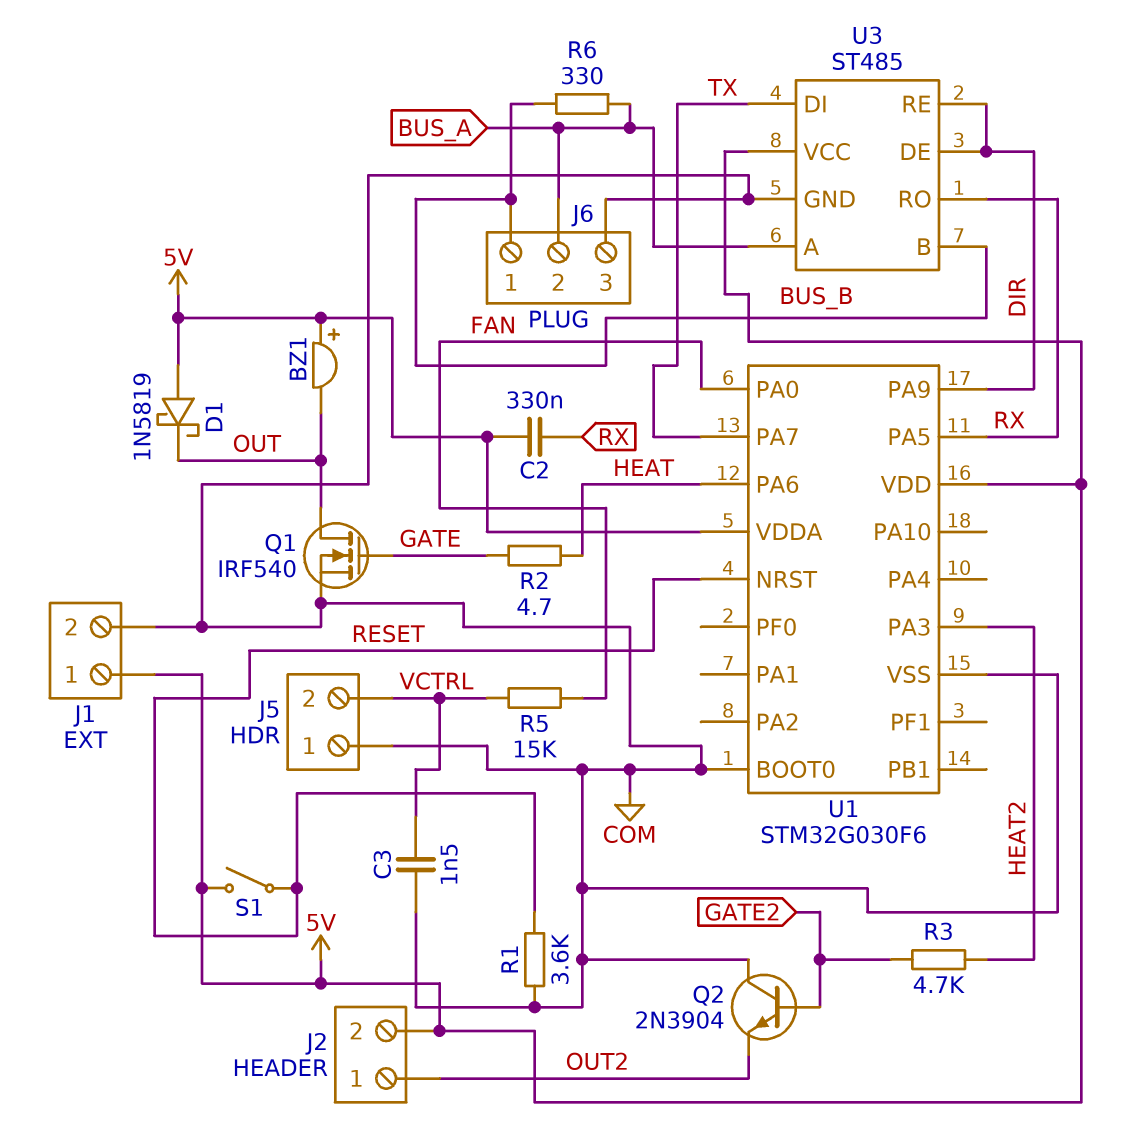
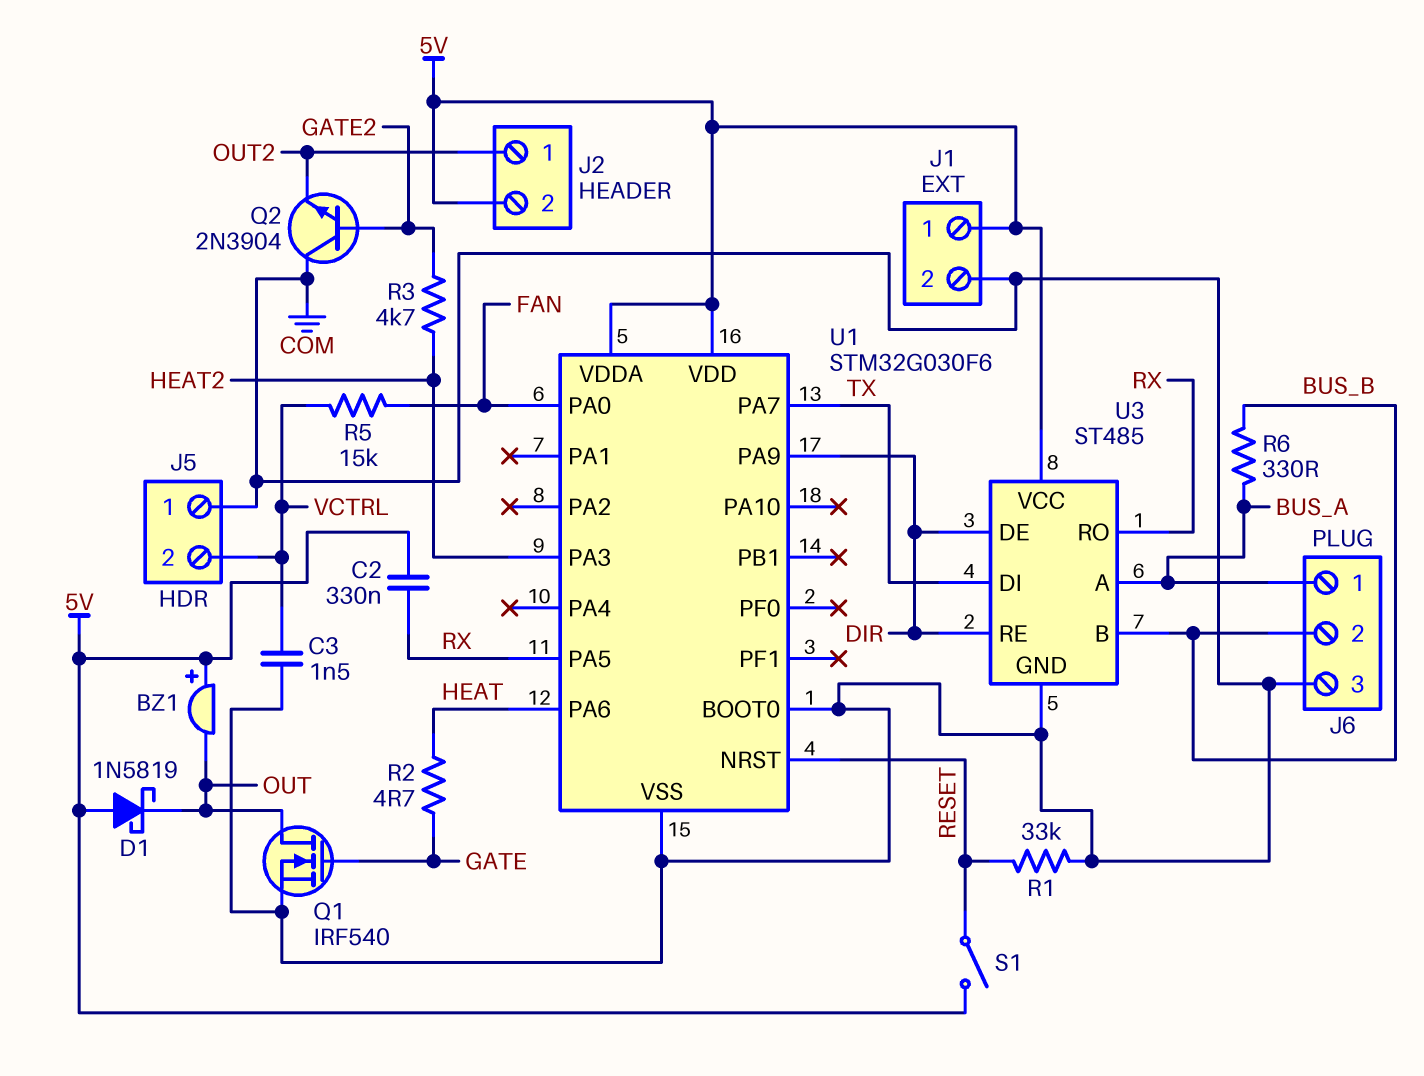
J6 pin 1: BUS_B -> BUS_A
J6 pin 2: BUS_A -> BUS_B
R1: 3.6k (COM, RESET) -> 33k (COM, RESET)

